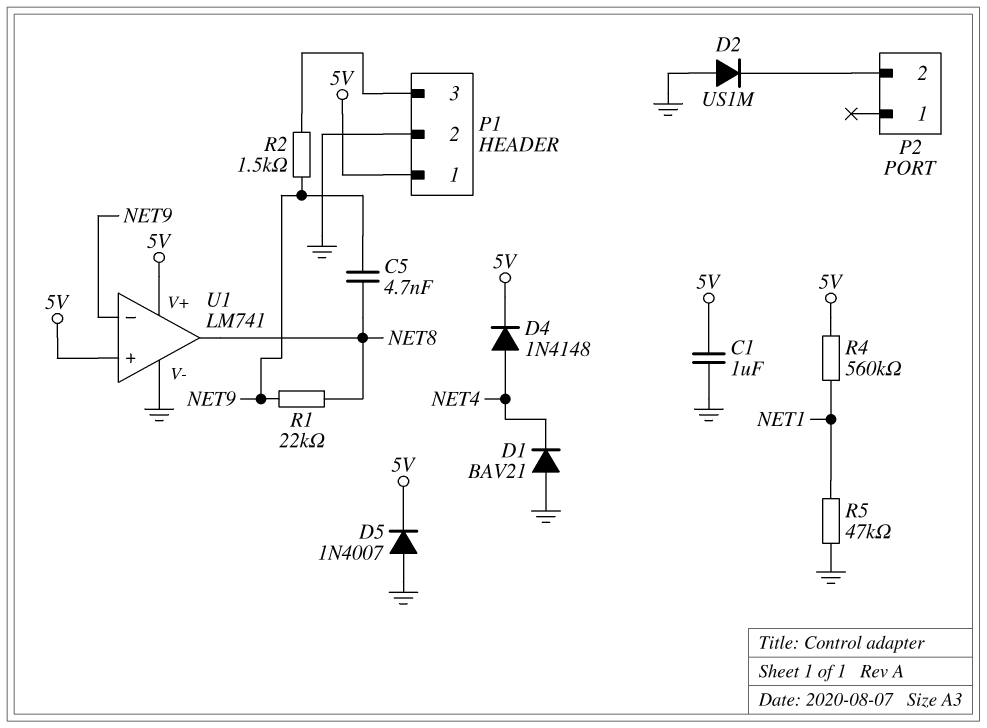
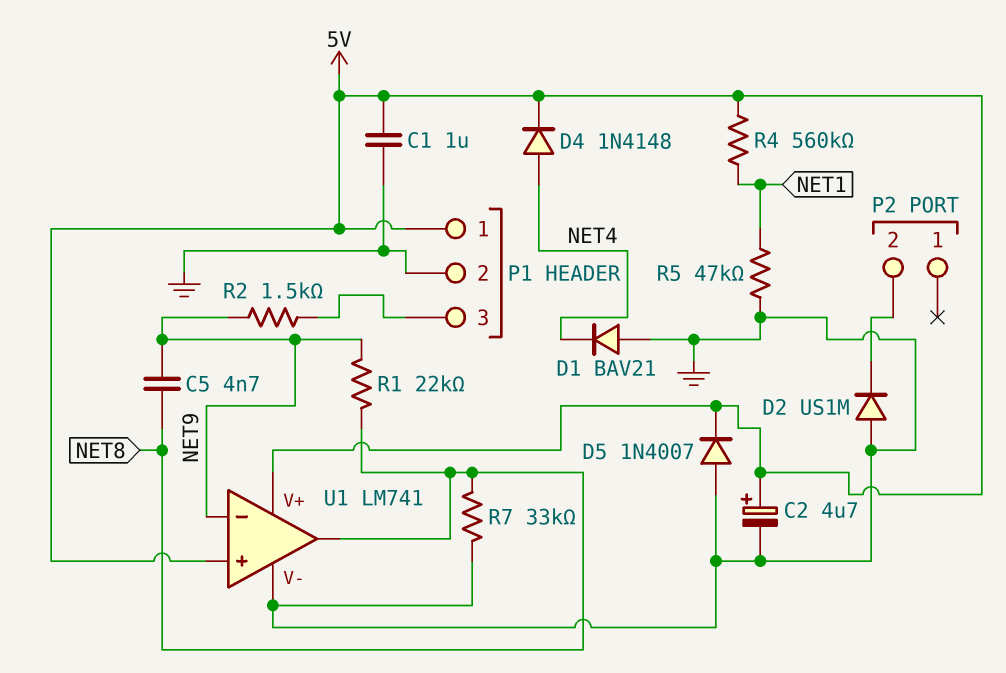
C2: none -> 4.7uF (plus 5V, minus GND)
R7: none -> 33k (GND, NET8)

